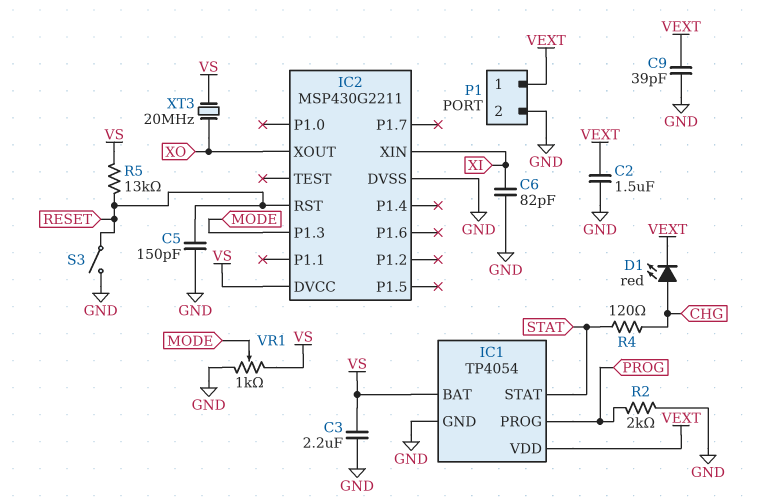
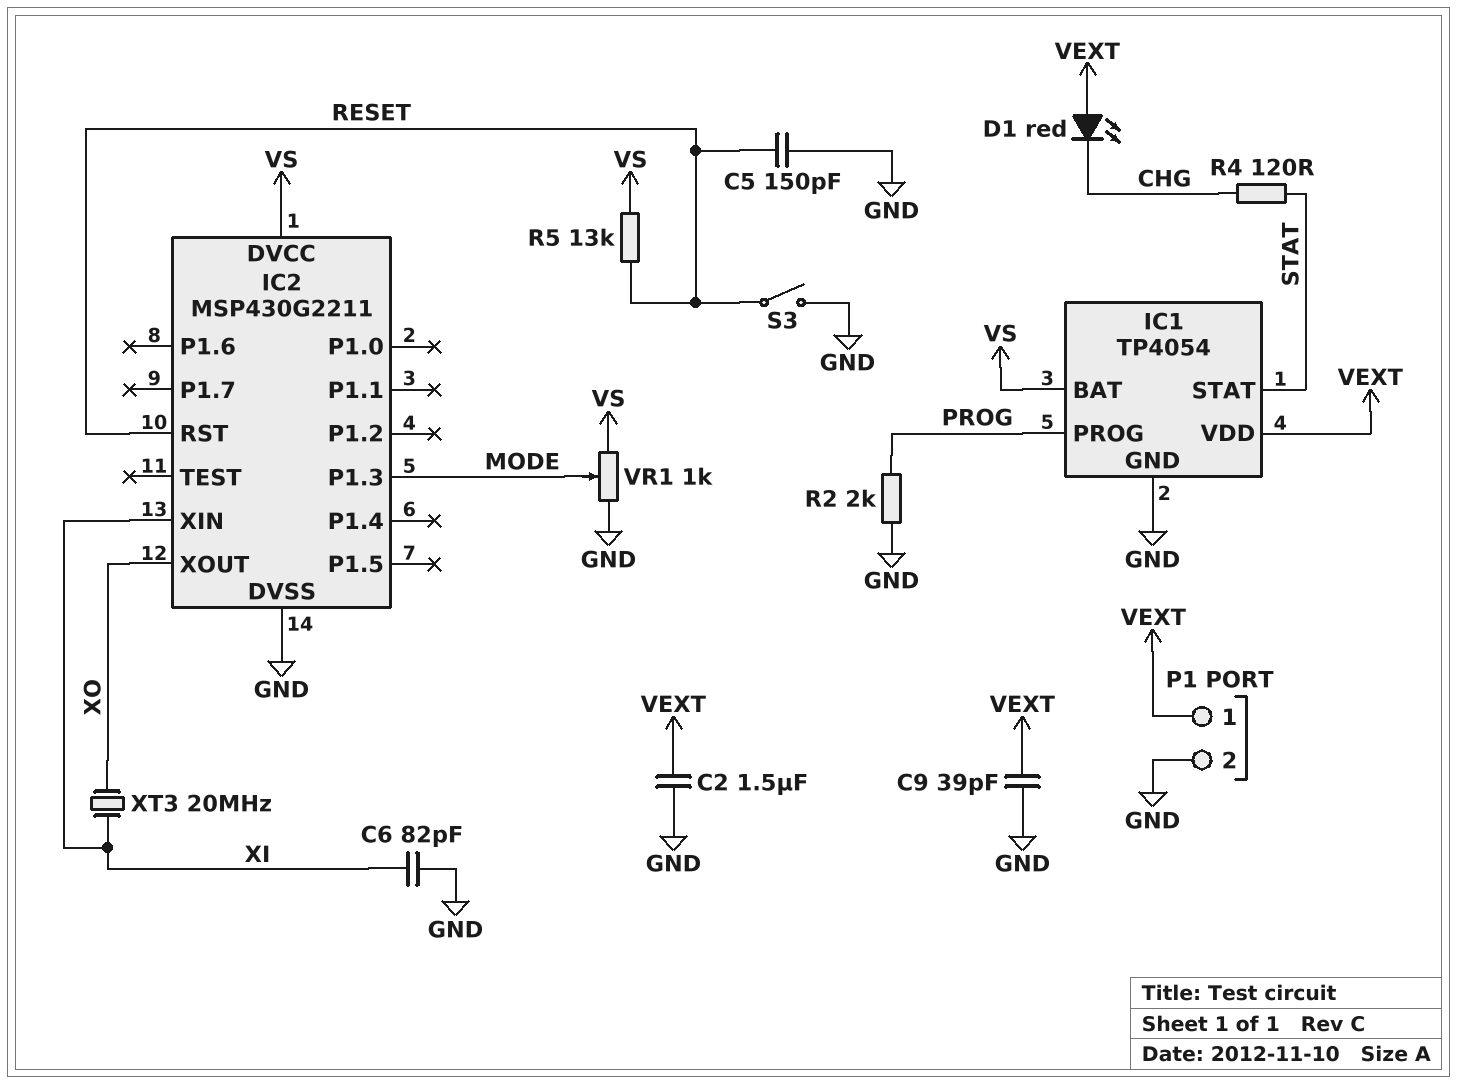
C3: 2.2uF (GND, VS) -> none
D1: LED red (A CHG, K VEXT) -> LED red (A VEXT, K CHG)
XT3: 20MHz (VS, XO) -> 20MHz (XI, XO)

